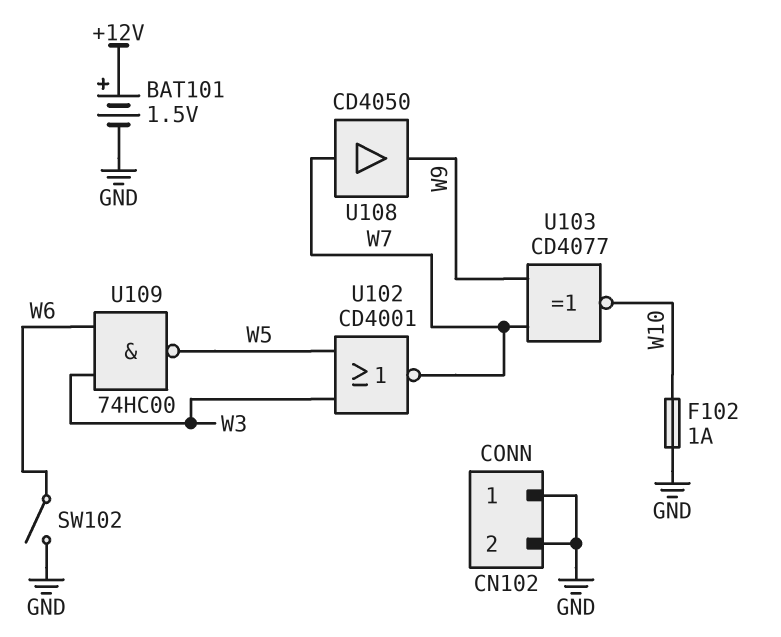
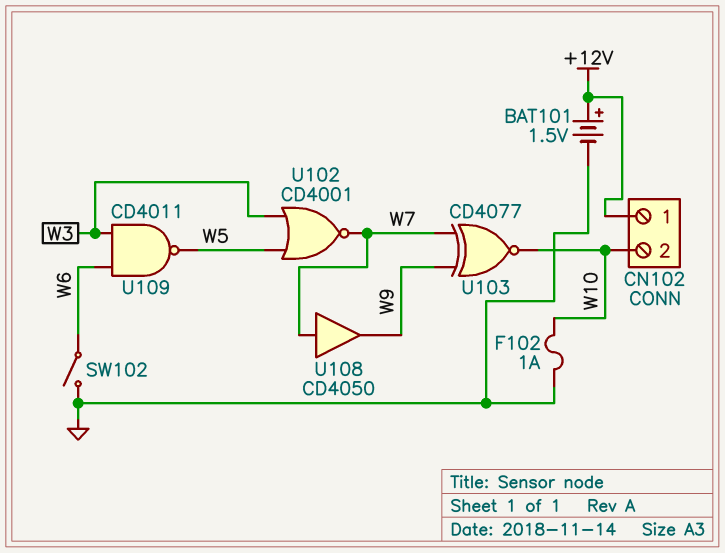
CN102 pin 1: GND -> +12V
CN102 pin 2: GND -> W10
U109: NAND 74HC00 (in W3, in W6, out W5) -> NAND CD4011 (in W3, in W6, out W5)

